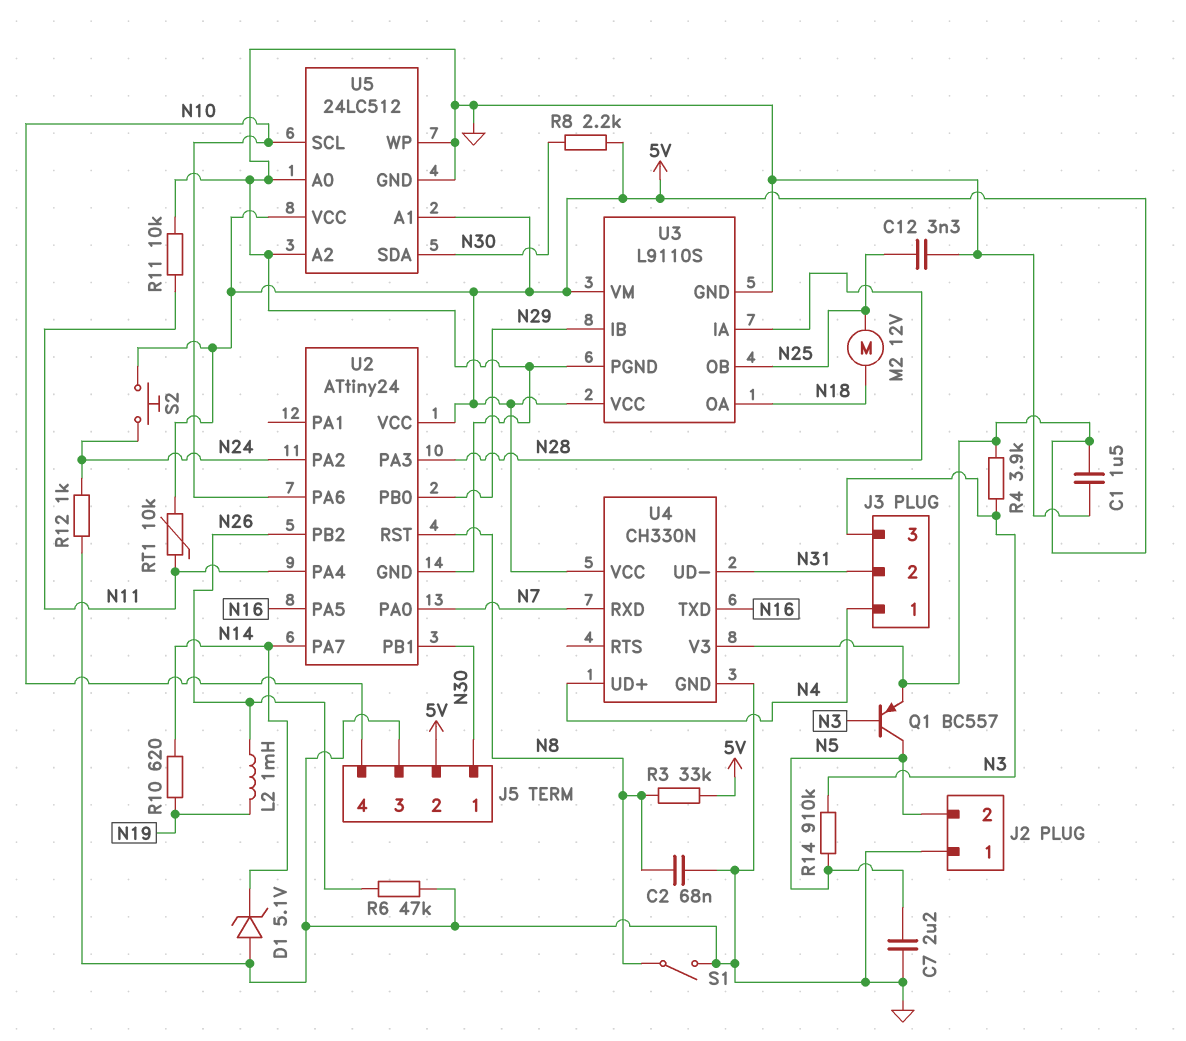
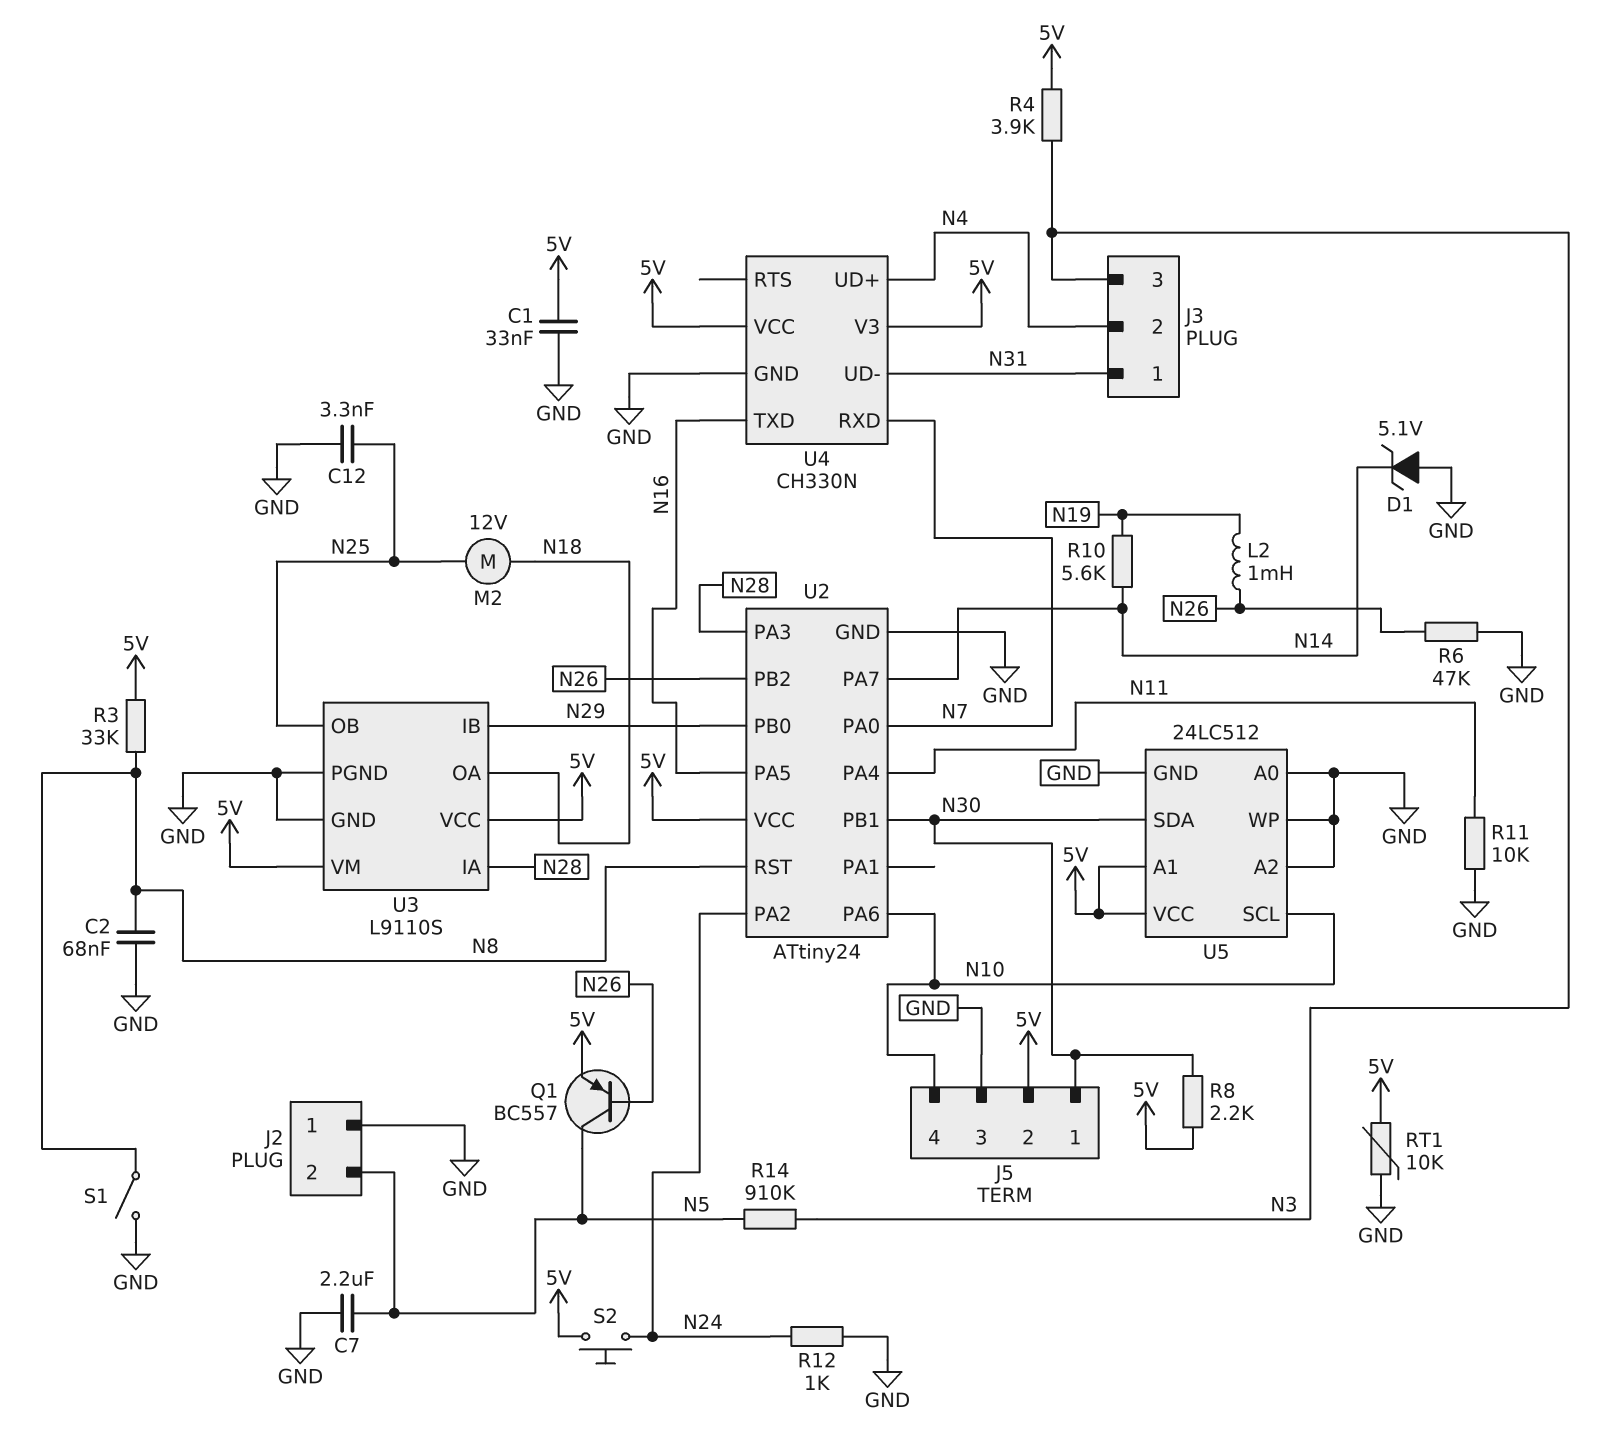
C1: 1.5uF (5V, GND) -> 33nF (5V, GND)
J3 pin 1: N4 -> N31
J3 pin 2: N31 -> N4
Q1: PNP BC557 (B N3, C N5, E 5V) -> PNP BC557 (B N26, C N5, E 5V)
R10: 620 (N14, N19) -> 5.6k (N14, N19)
RT1: 10k (5V, N11) -> 10k (5V, GND)

